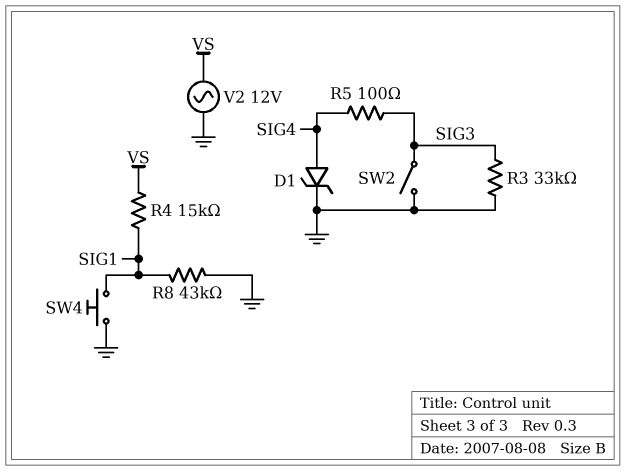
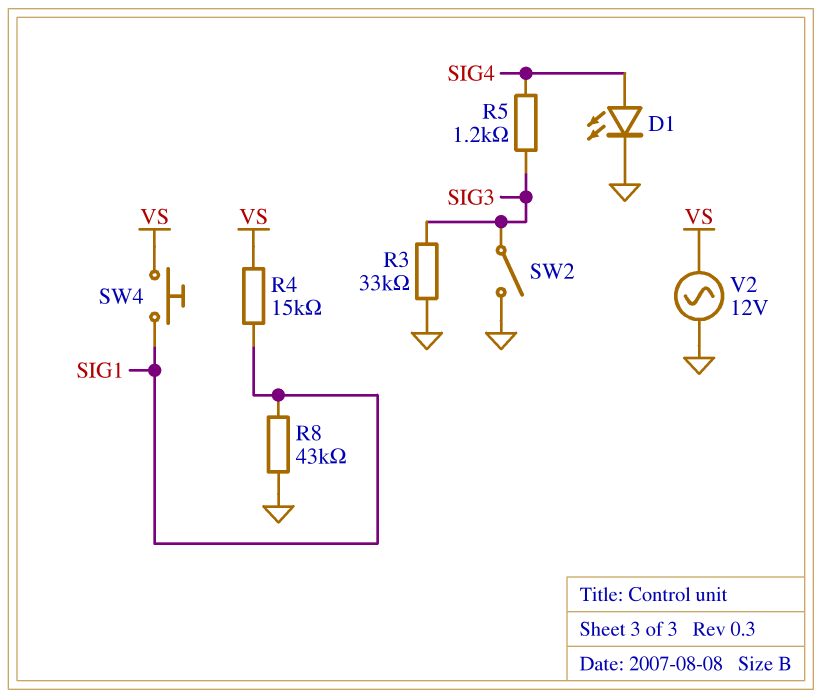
D1: zener (A SIG4, K GND) -> LED (A SIG4, K GND)
R5: 100 (SIG3, SIG4) -> 1.2k (SIG3, SIG4)
SW4: button (GND, SIG1) -> button (SIG1, VS)

